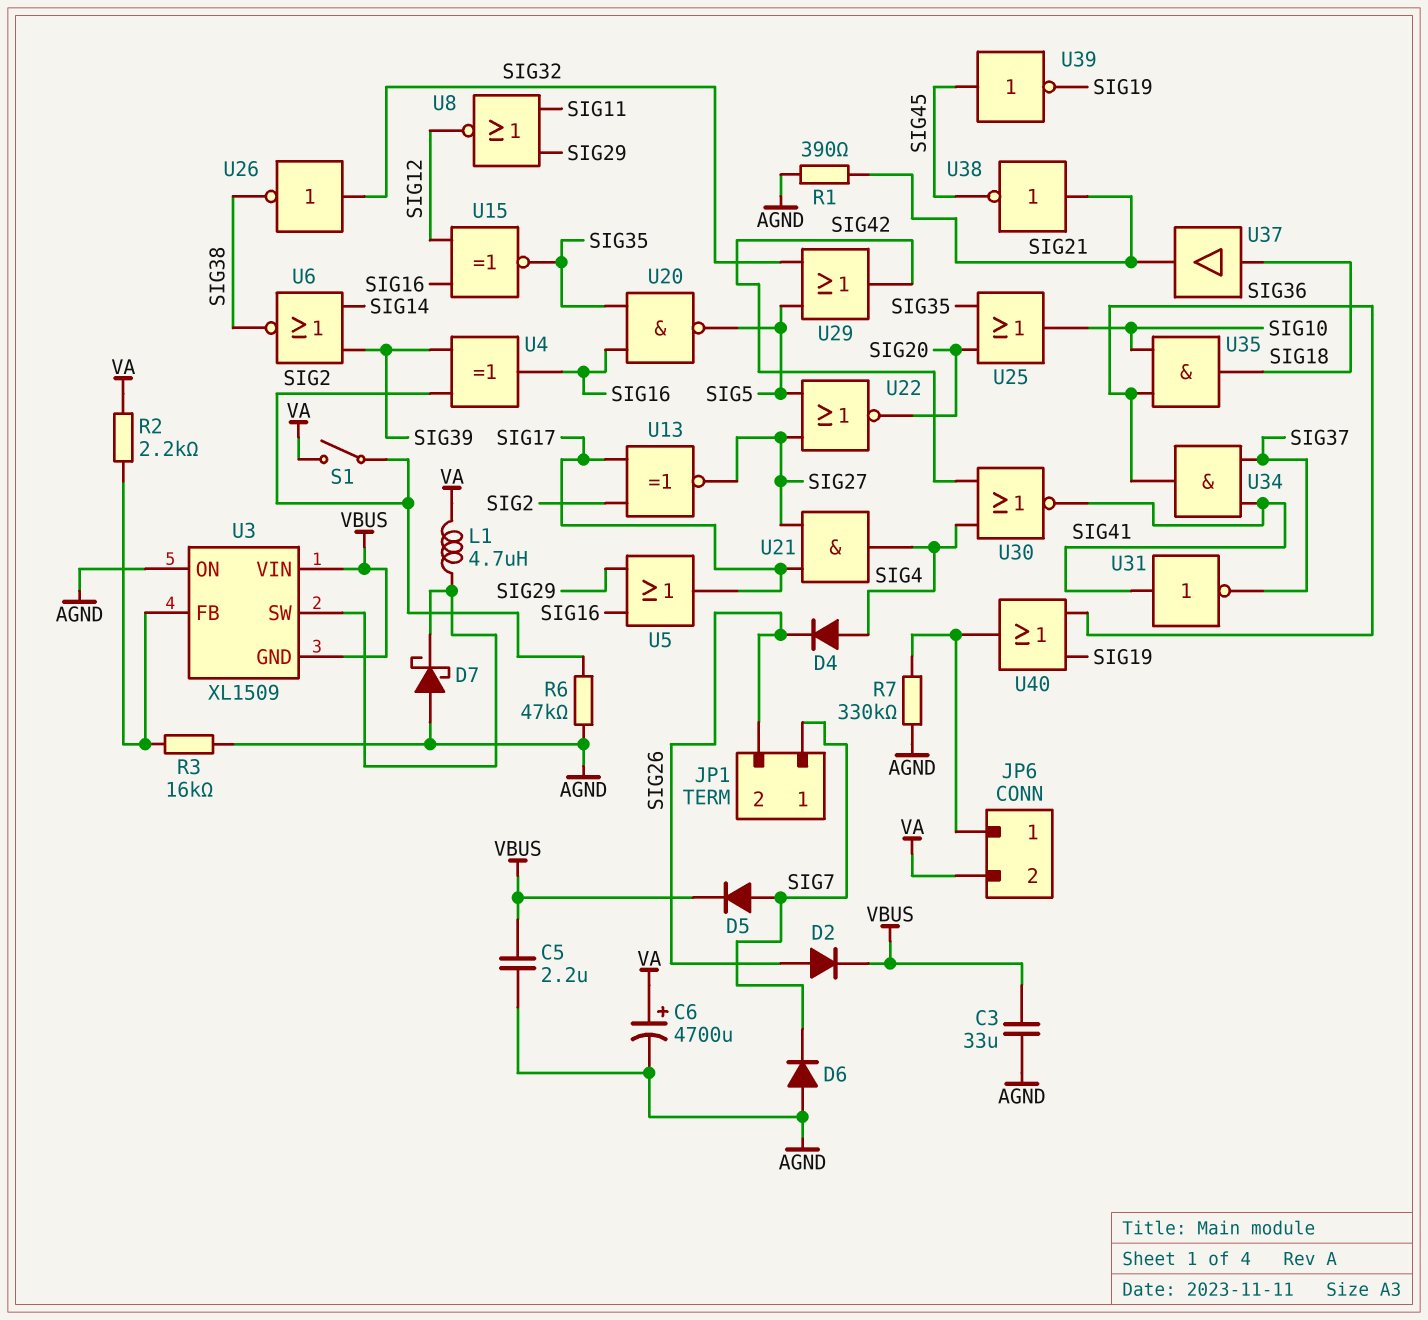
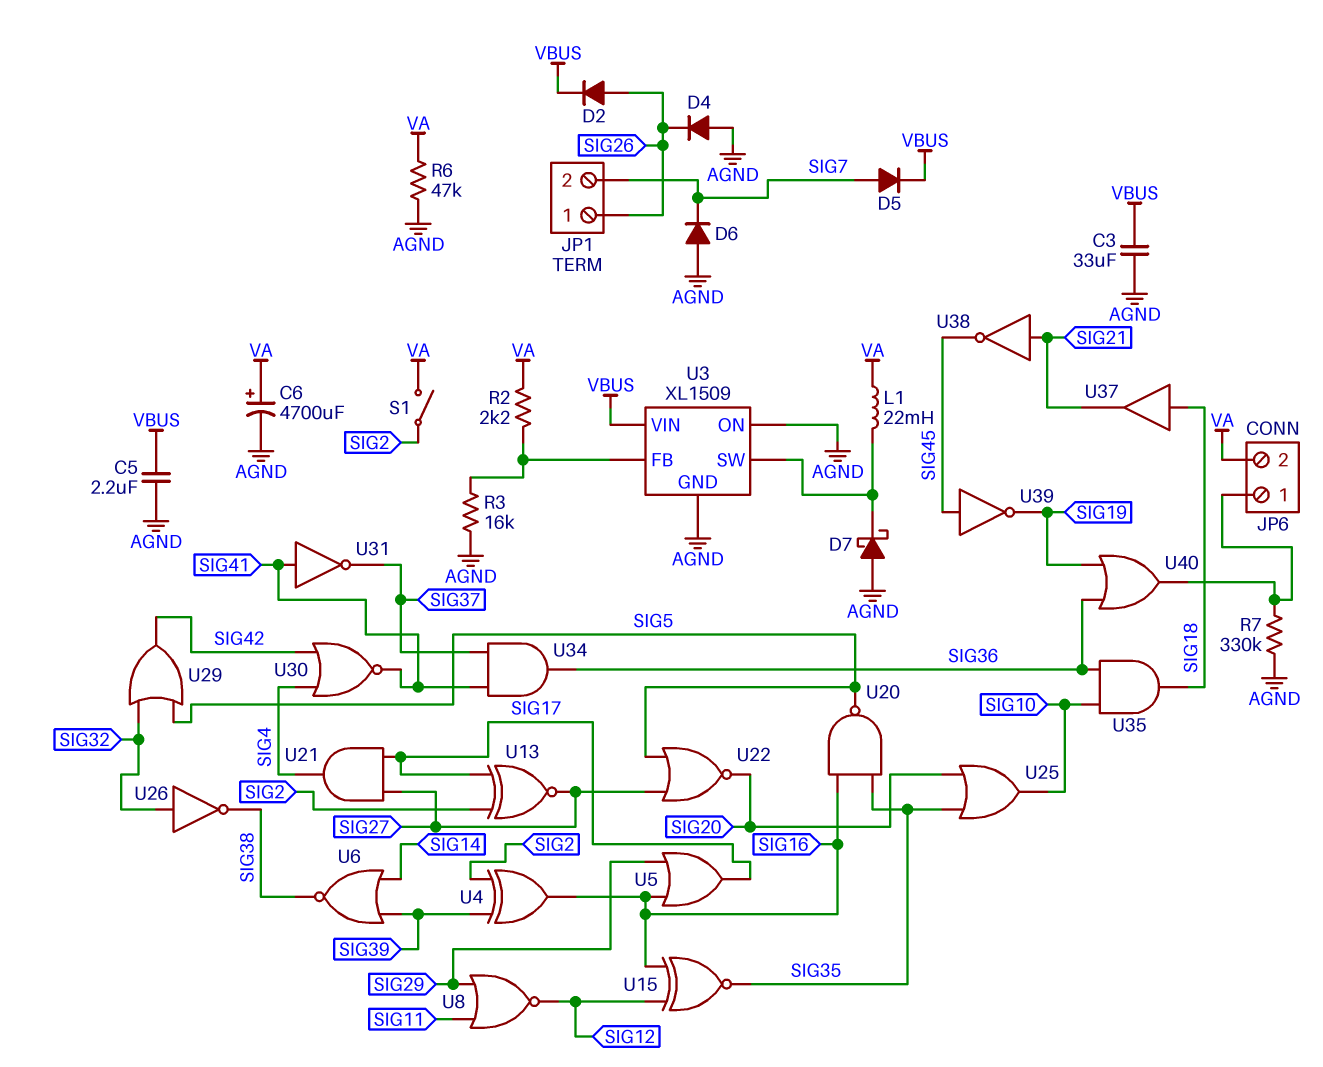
D4: diode (A SIG4, K SIG26) -> diode (A AGND, K SIG26)
JP1 pin 1: SIG7 -> SIG26
JP1 pin 2: SIG26 -> SIG7
L1: 4.7uH (U3/SW, VA) -> 22mH (U3/SW, VA)
R1: 390 (AGND, SIG21) -> none
R6: 47k (AGND, SIG2) -> 47k (AGND, VA)
U3 pin GND: VBUS -> AGND

